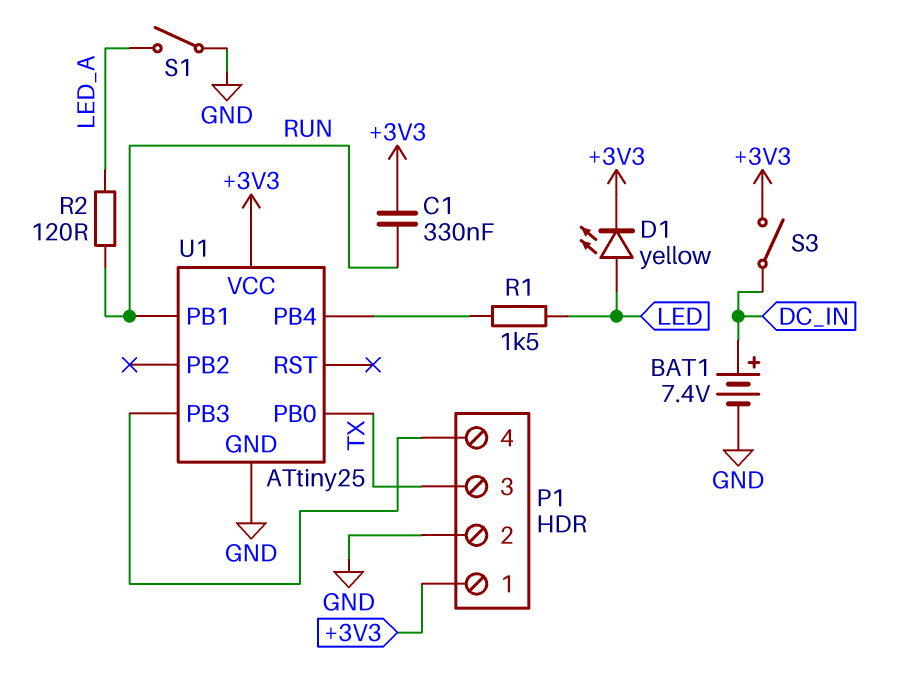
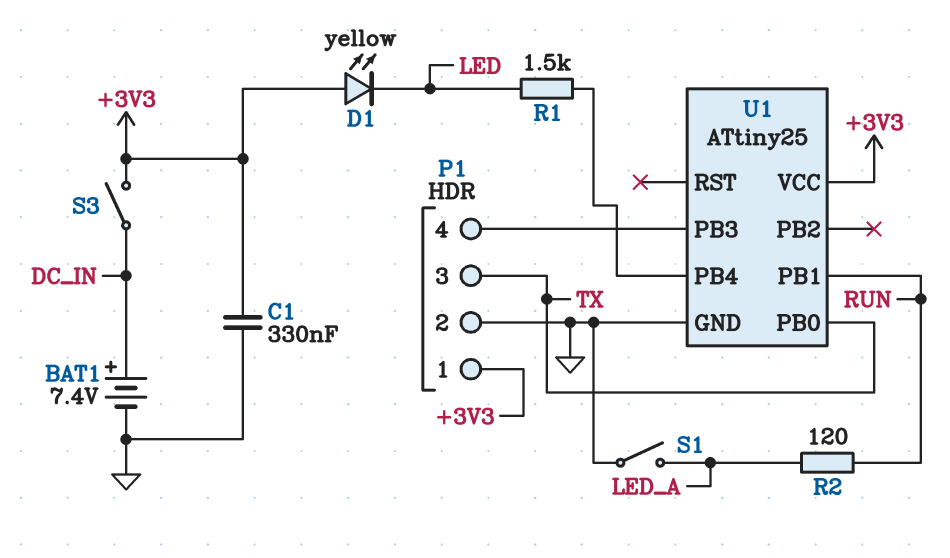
C1: 330nF (+3V3, RUN) -> 330nF (+3V3, GND)
D1: LED yellow (A LED, K +3V3) -> LED yellow (A +3V3, K LED)

